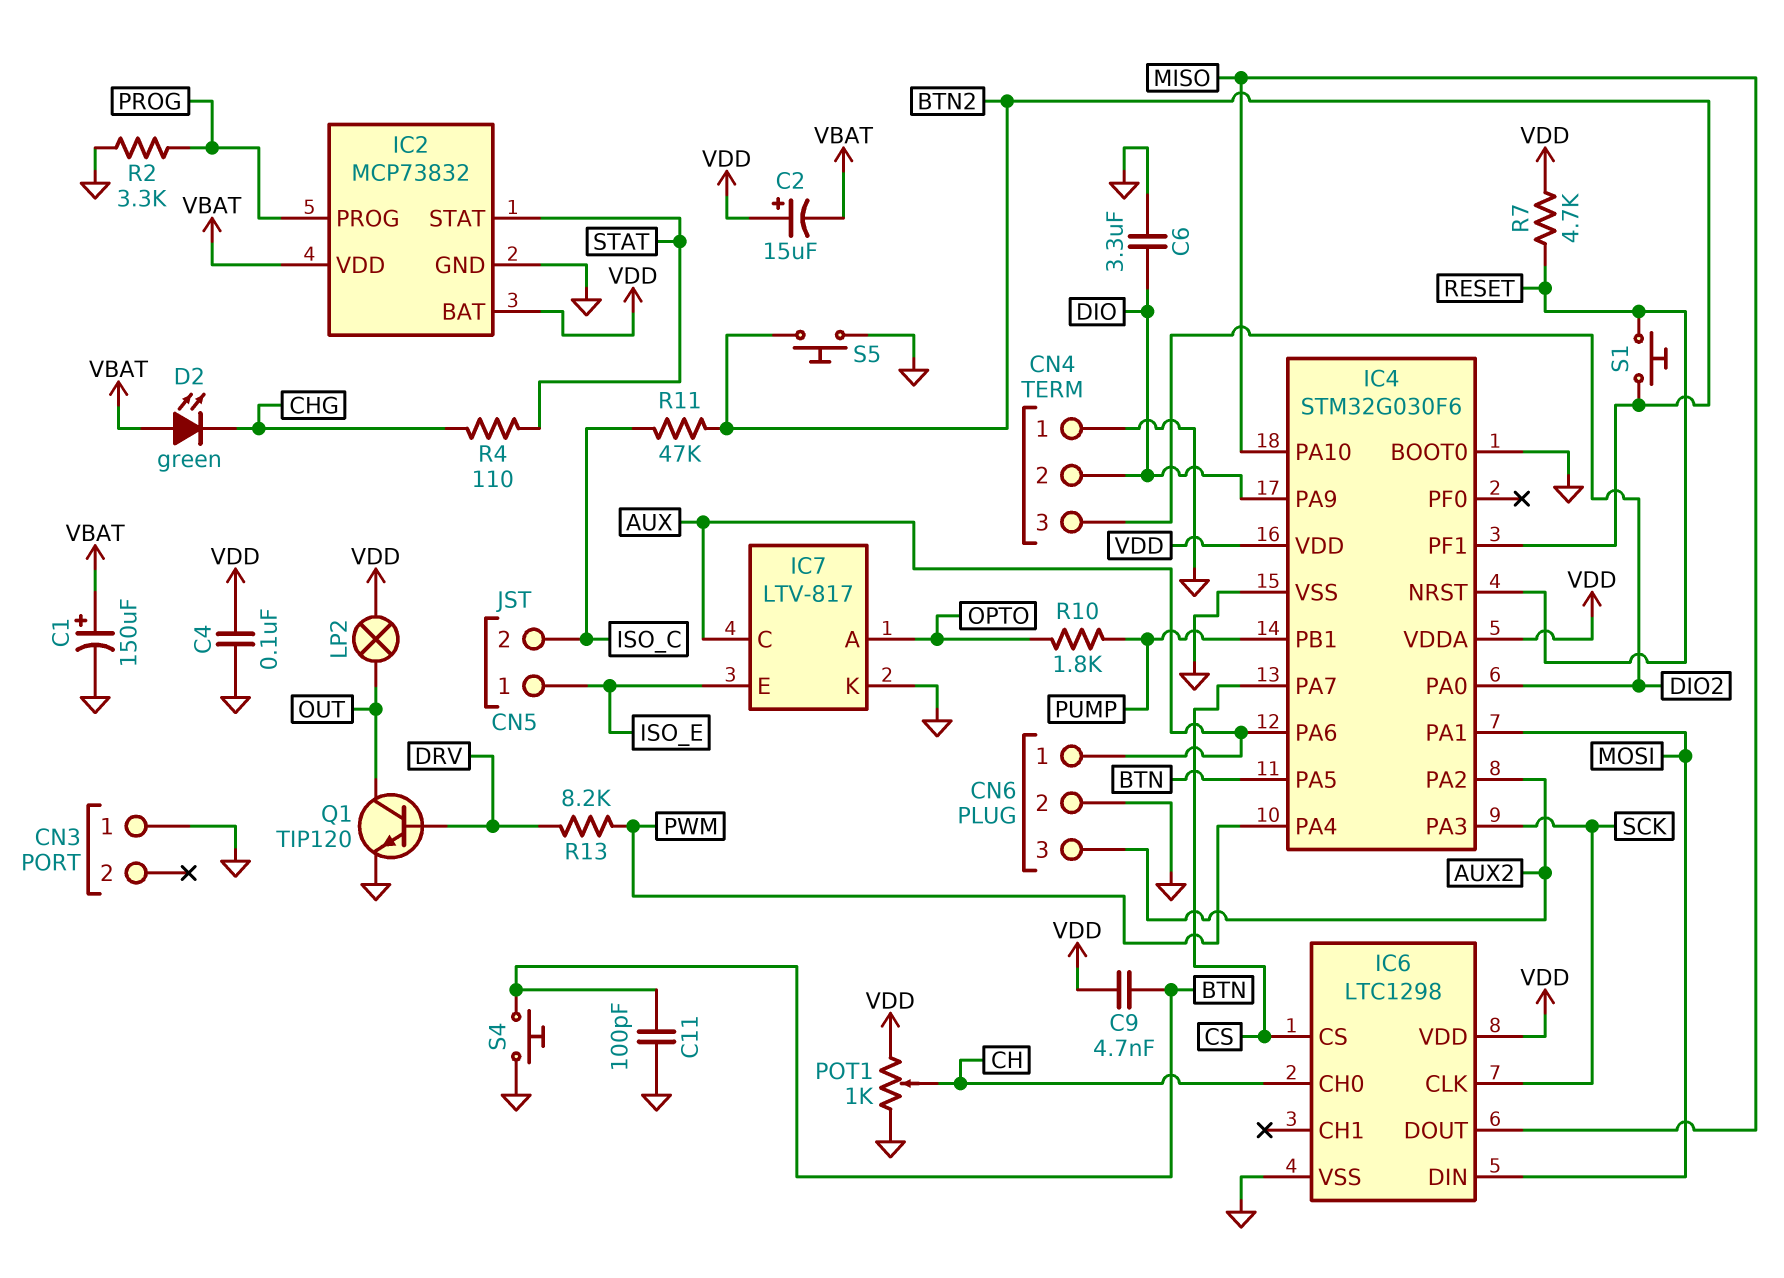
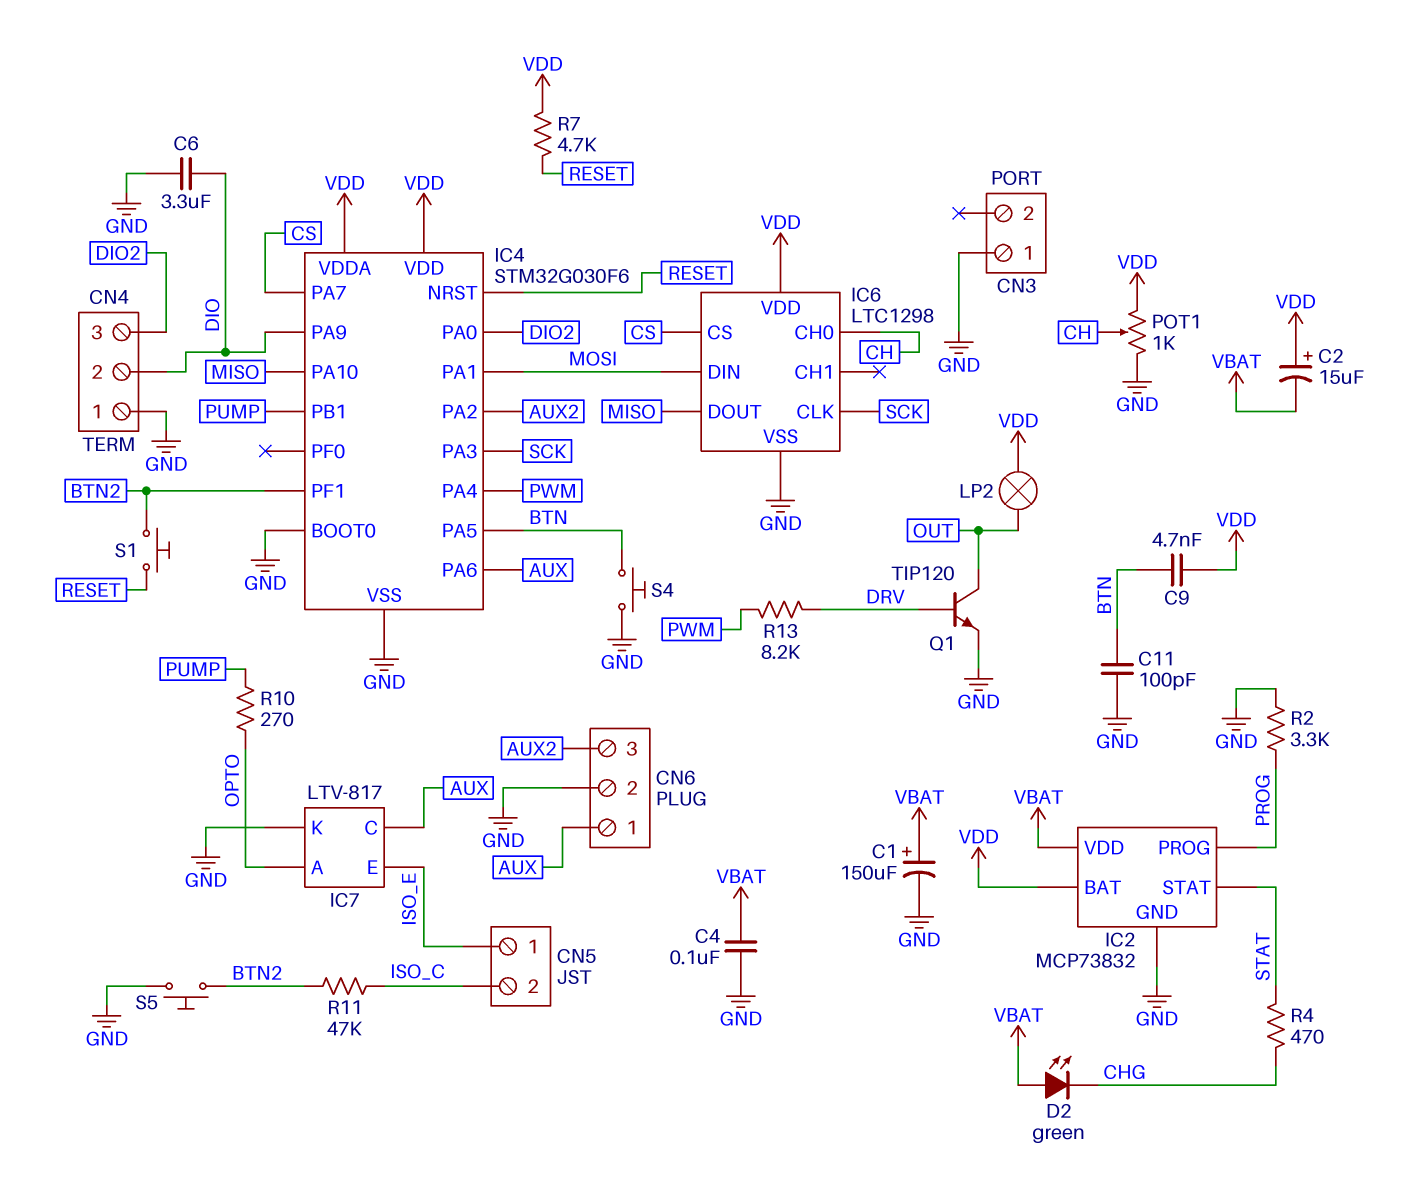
C4: 100nF (GND, VDD) -> 100nF (GND, VBAT)
R4: 110 (CHG, STAT) -> 470 (CHG, STAT)
R10: 1.8k (OPTO, PUMP) -> 270 (OPTO, PUMP)

